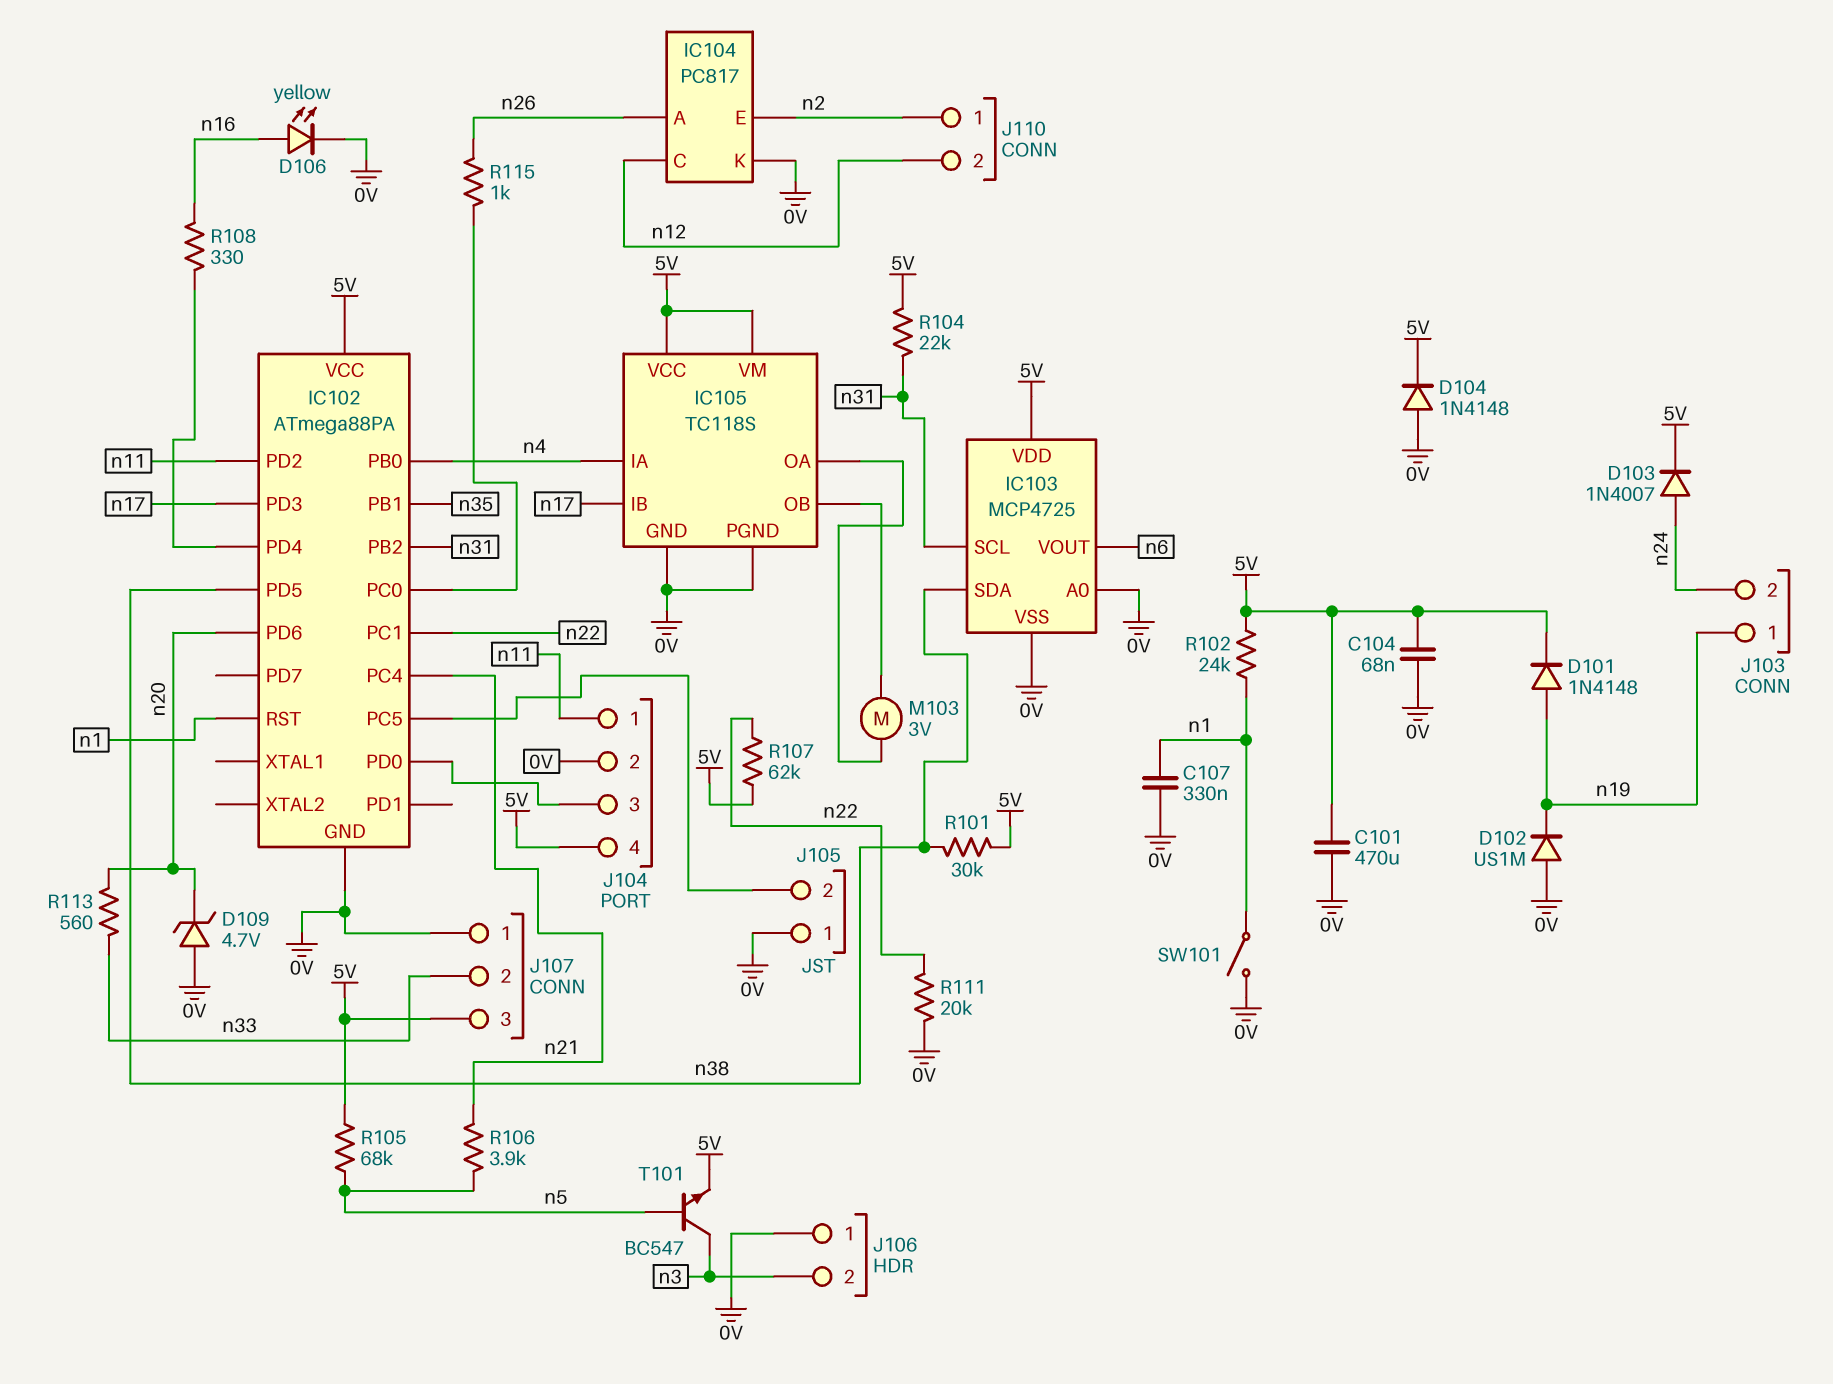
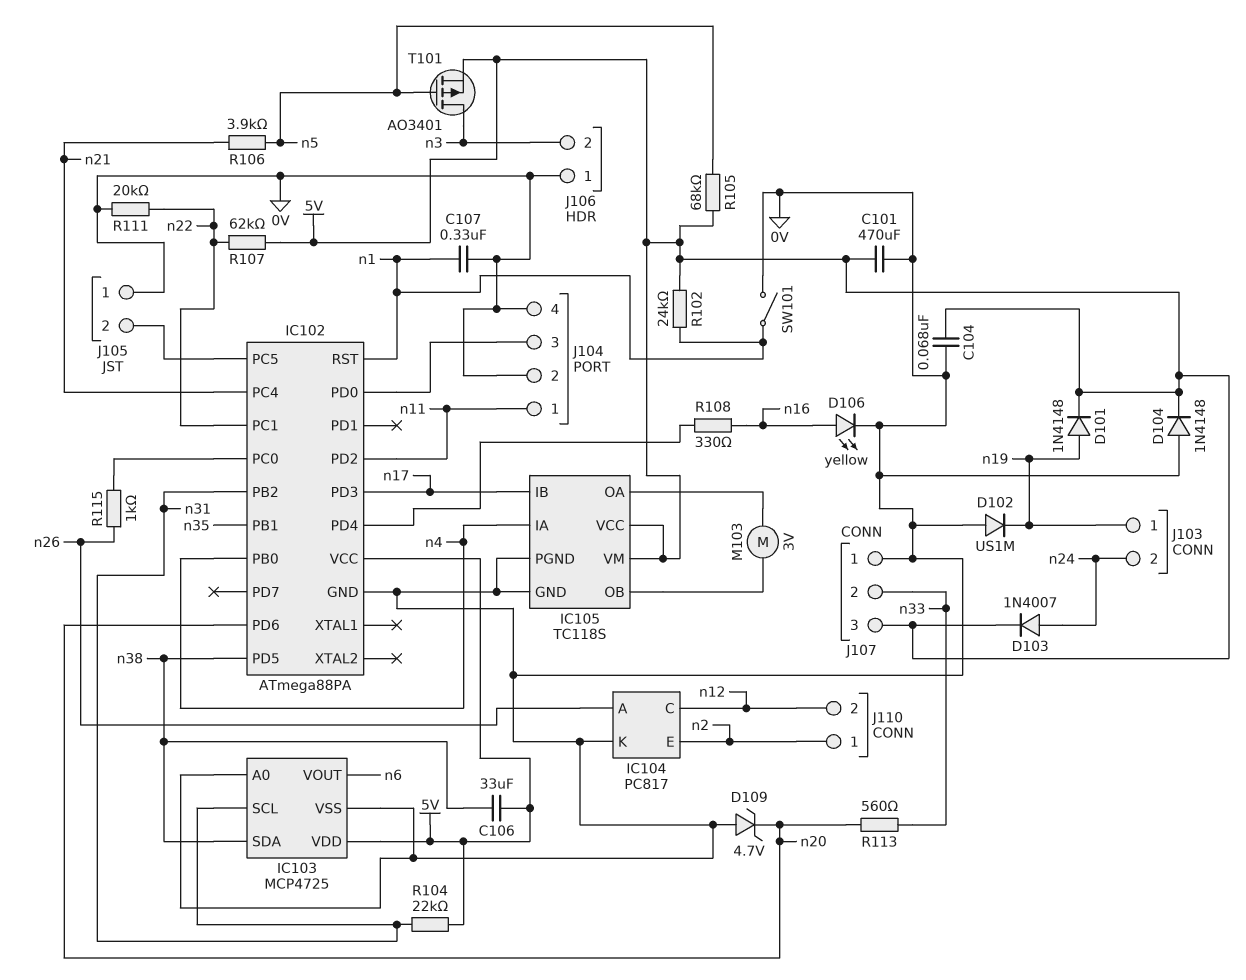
C106: none -> 33uF (5V, n38)
J104 pin 4: 5V -> 0V
R101: 30k (5V, n38) -> none
T101: NPN BC547 (B n5, C n3, E 5V) -> PMOS AO3401 (G n5, D n3, S 5V)

